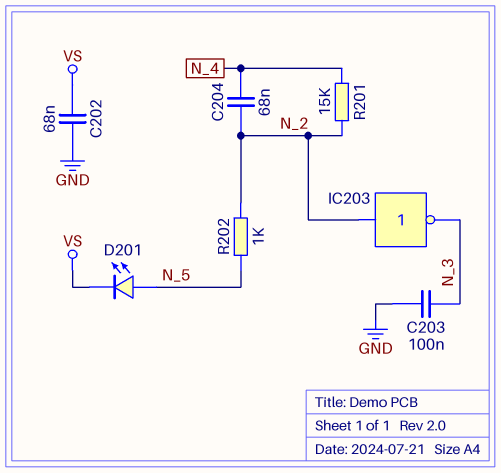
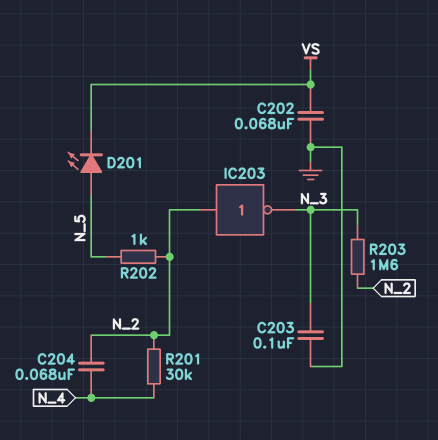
R201: 15k (N_2, N_4) -> 30k (N_2, N_4)
R203: none -> 1.6M (N_2, N_3)

